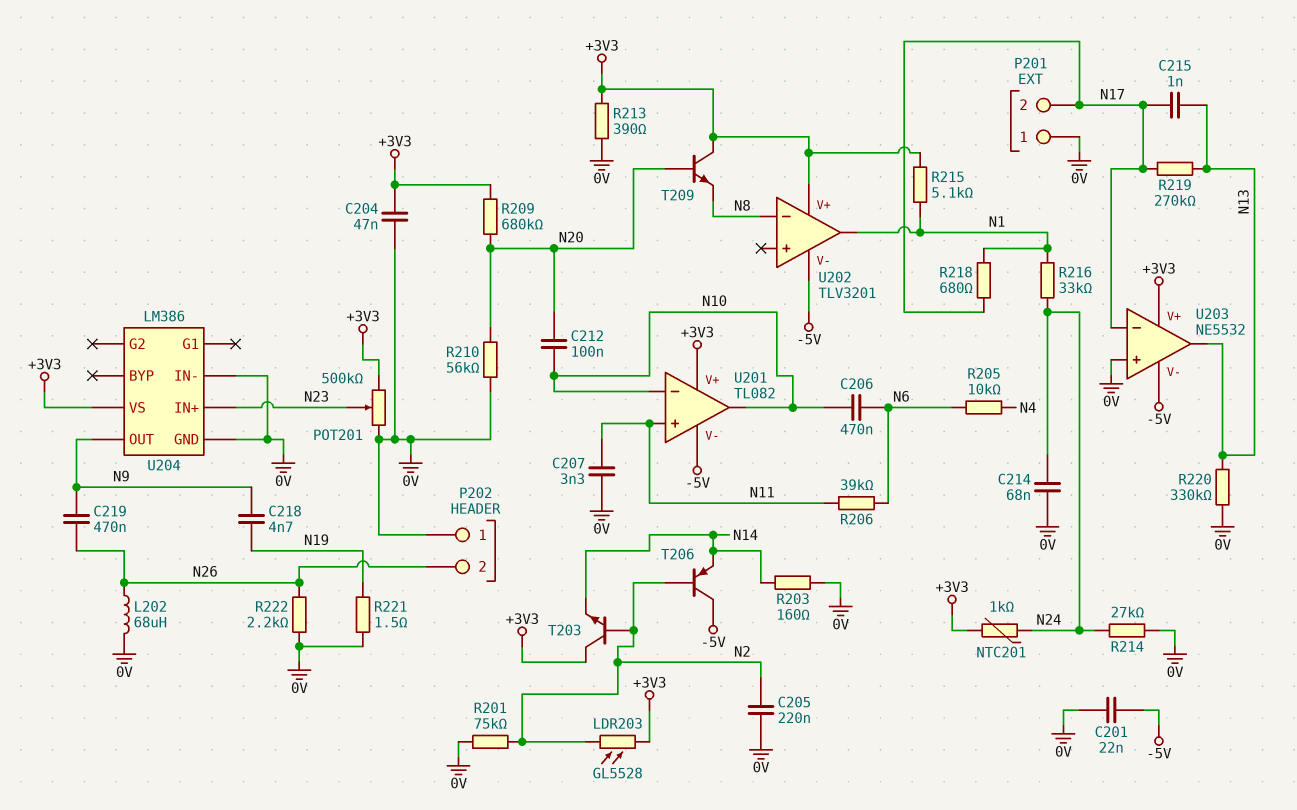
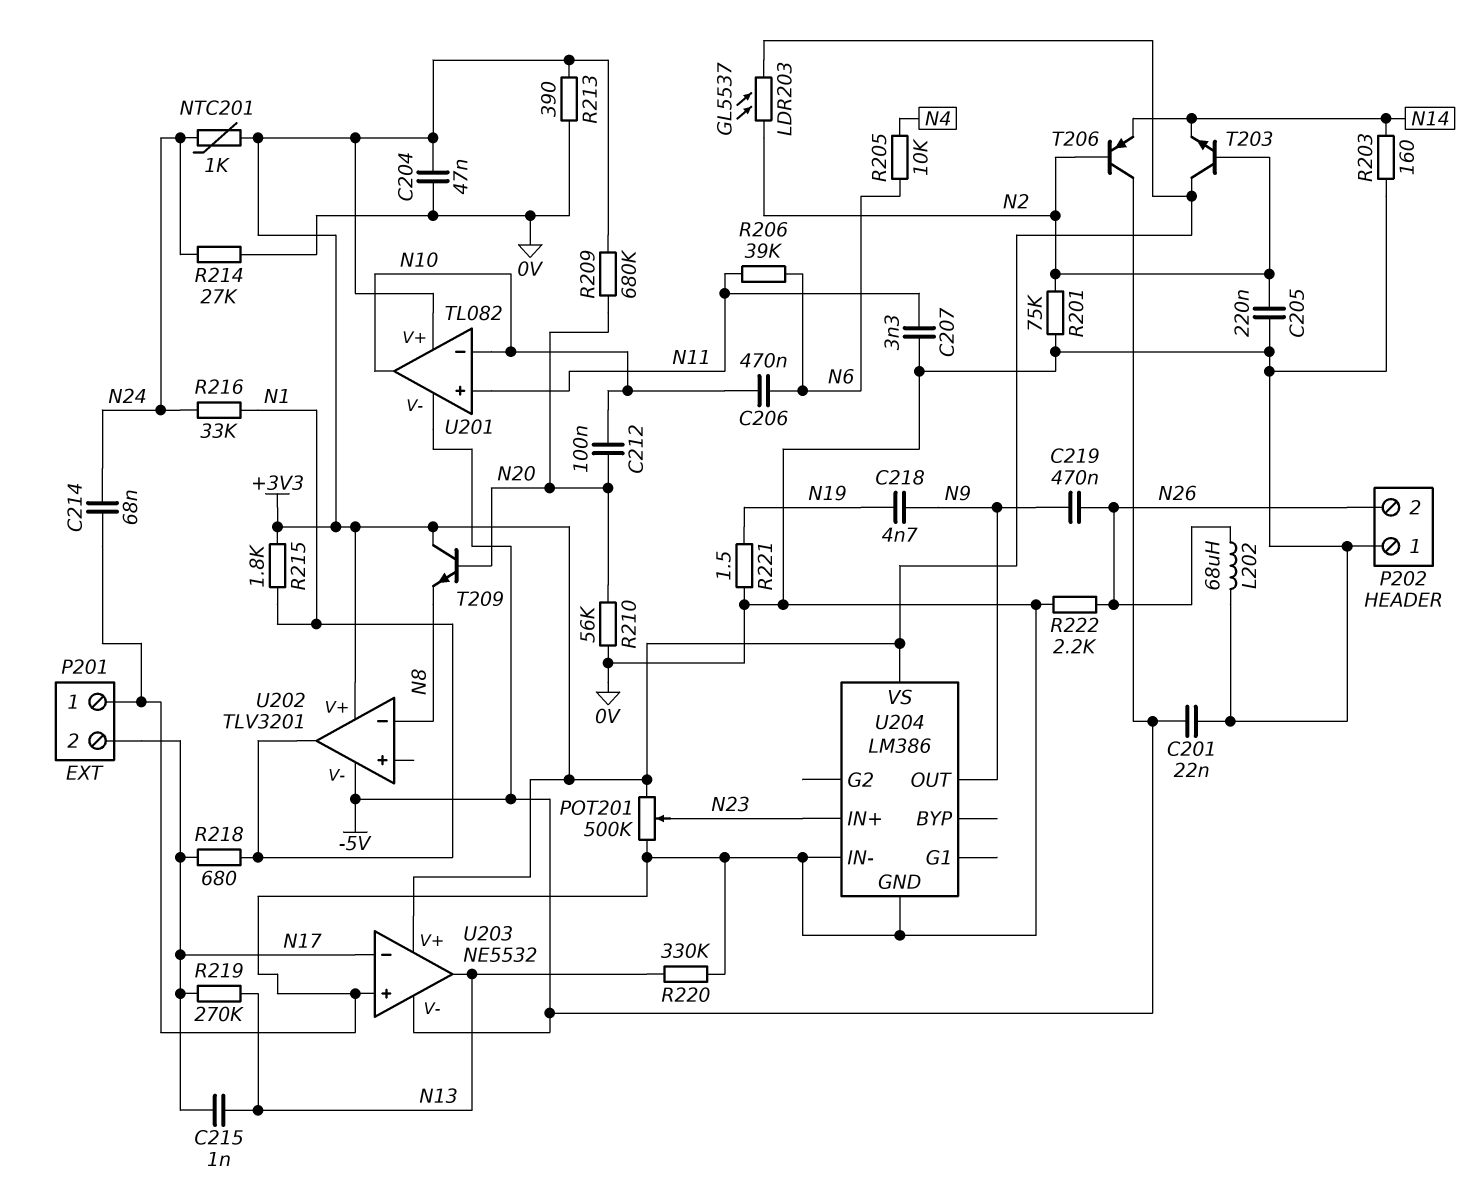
LDR203: GL5528 (+3V3, N2) -> GL5537 (+3V3, N2)
R215: 5.1k (+3V3, N1) -> 1.8k (+3V3, N1)

